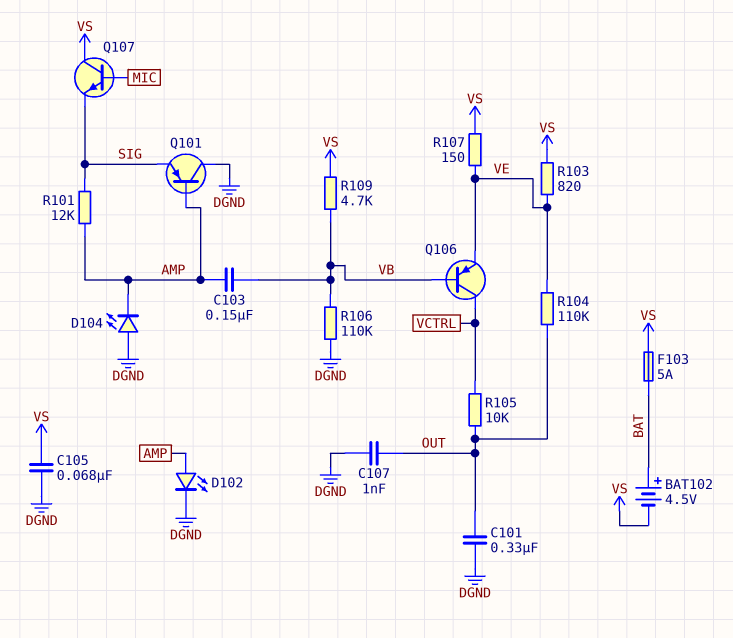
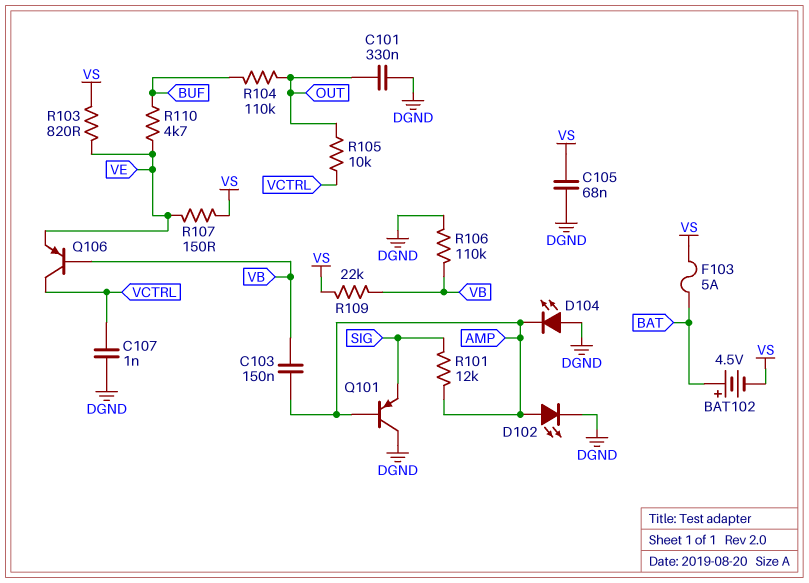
C107: 1nF (DGND, OUT) -> 1nF (DGND, VCTRL)
Q107: NPN (B MIC, C VS, E SIG) -> none
R104: 110k (OUT, VE) -> 110k (BUF, OUT)
R109: 4.7k (VB, VS) -> 22k (VB, VS)
R110: none -> 4.7k (BUF, VE)

